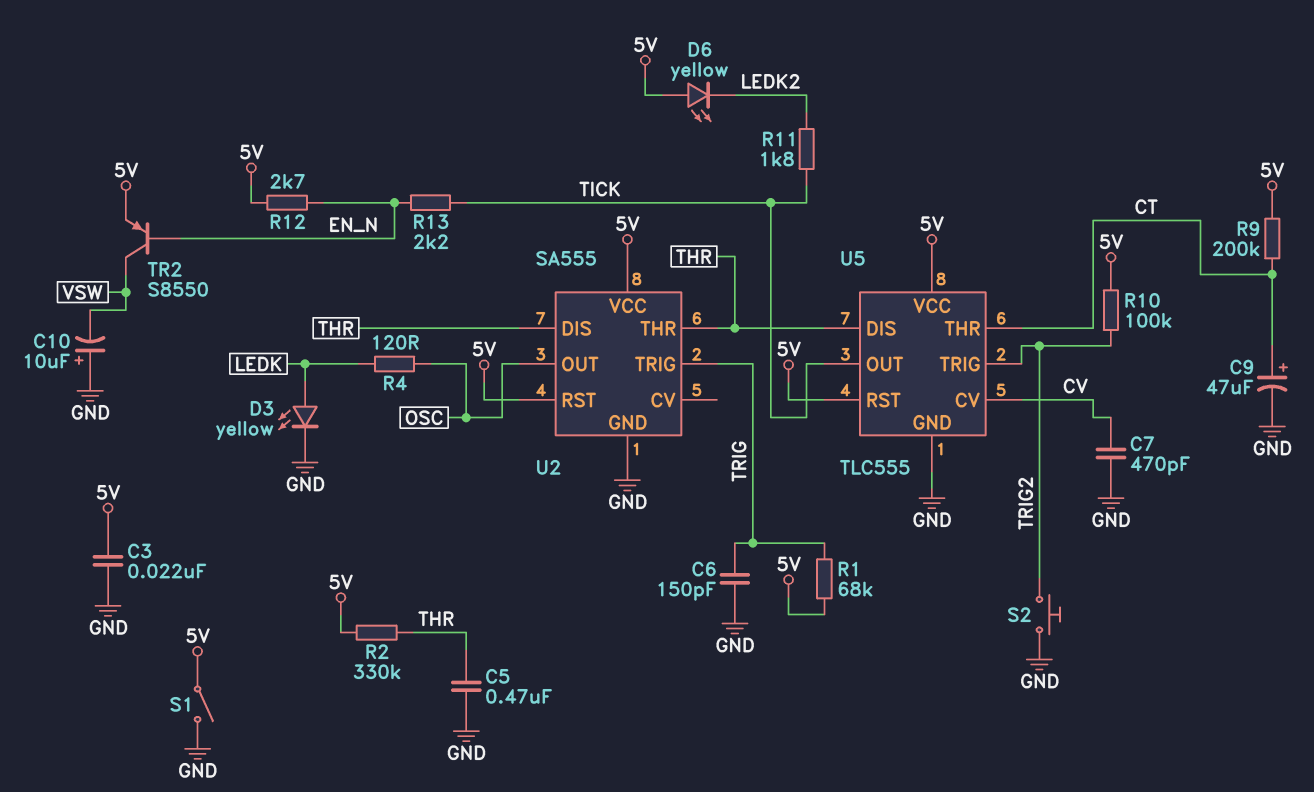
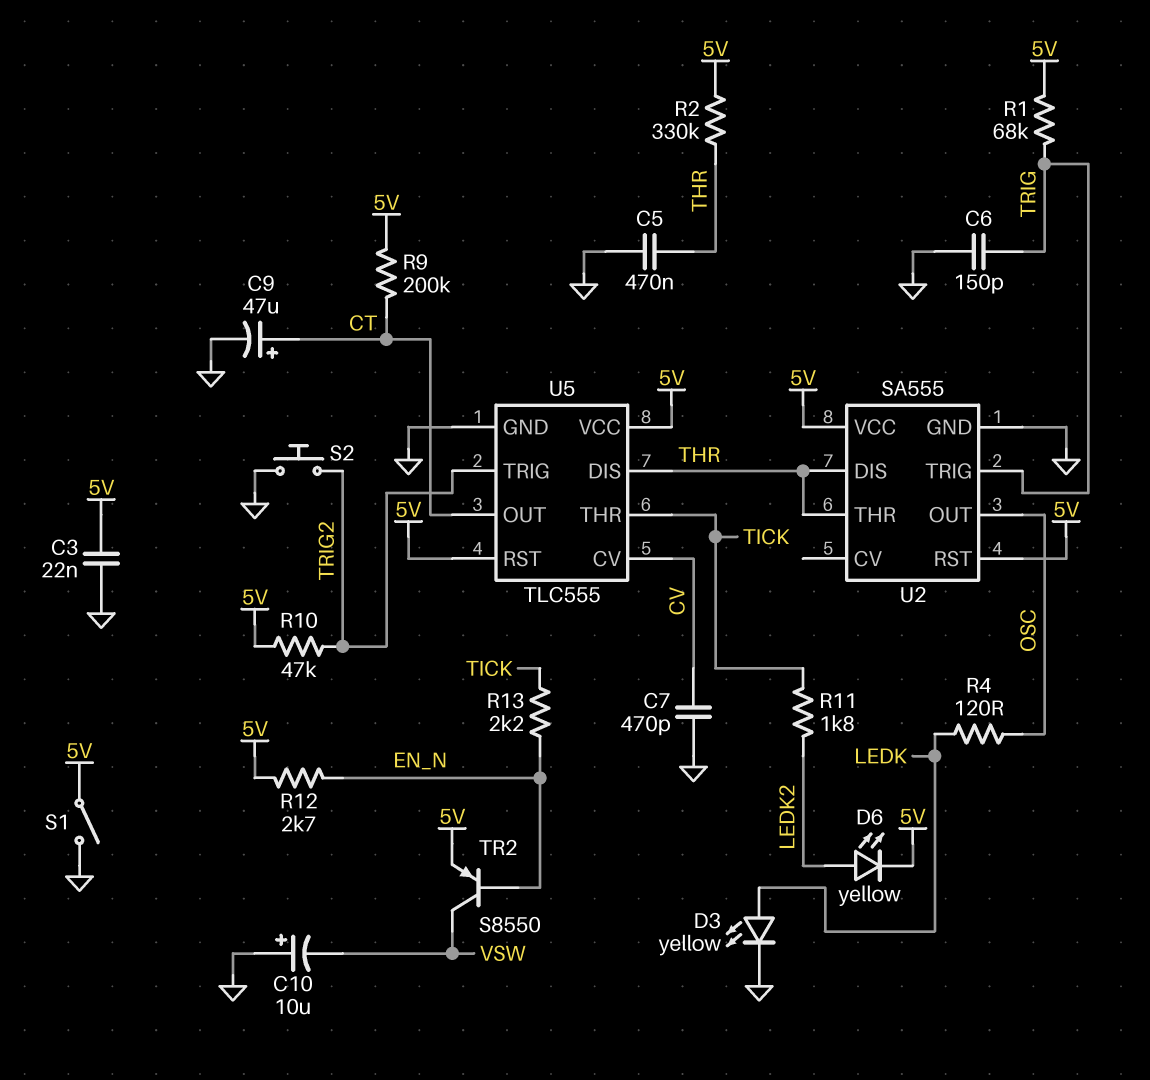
D6: LED yellow (A 5V, K LEDK2) -> LED yellow (A LEDK2, K 5V)
R10: 100k (5V, TRIG2) -> 47k (5V, TRIG2)
U5 pin OUT: TICK -> CT
U5 pin THR: CT -> TICK

